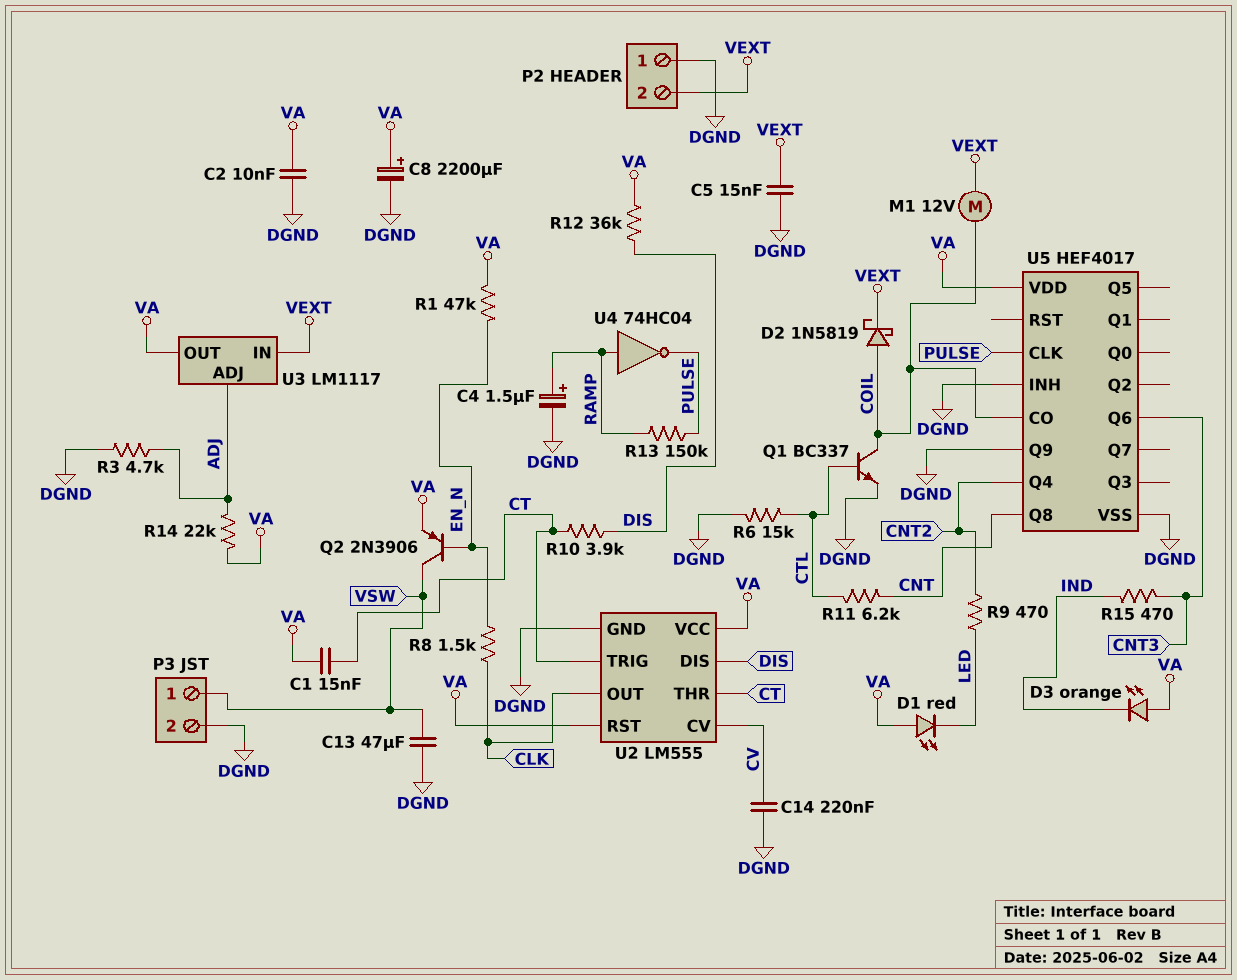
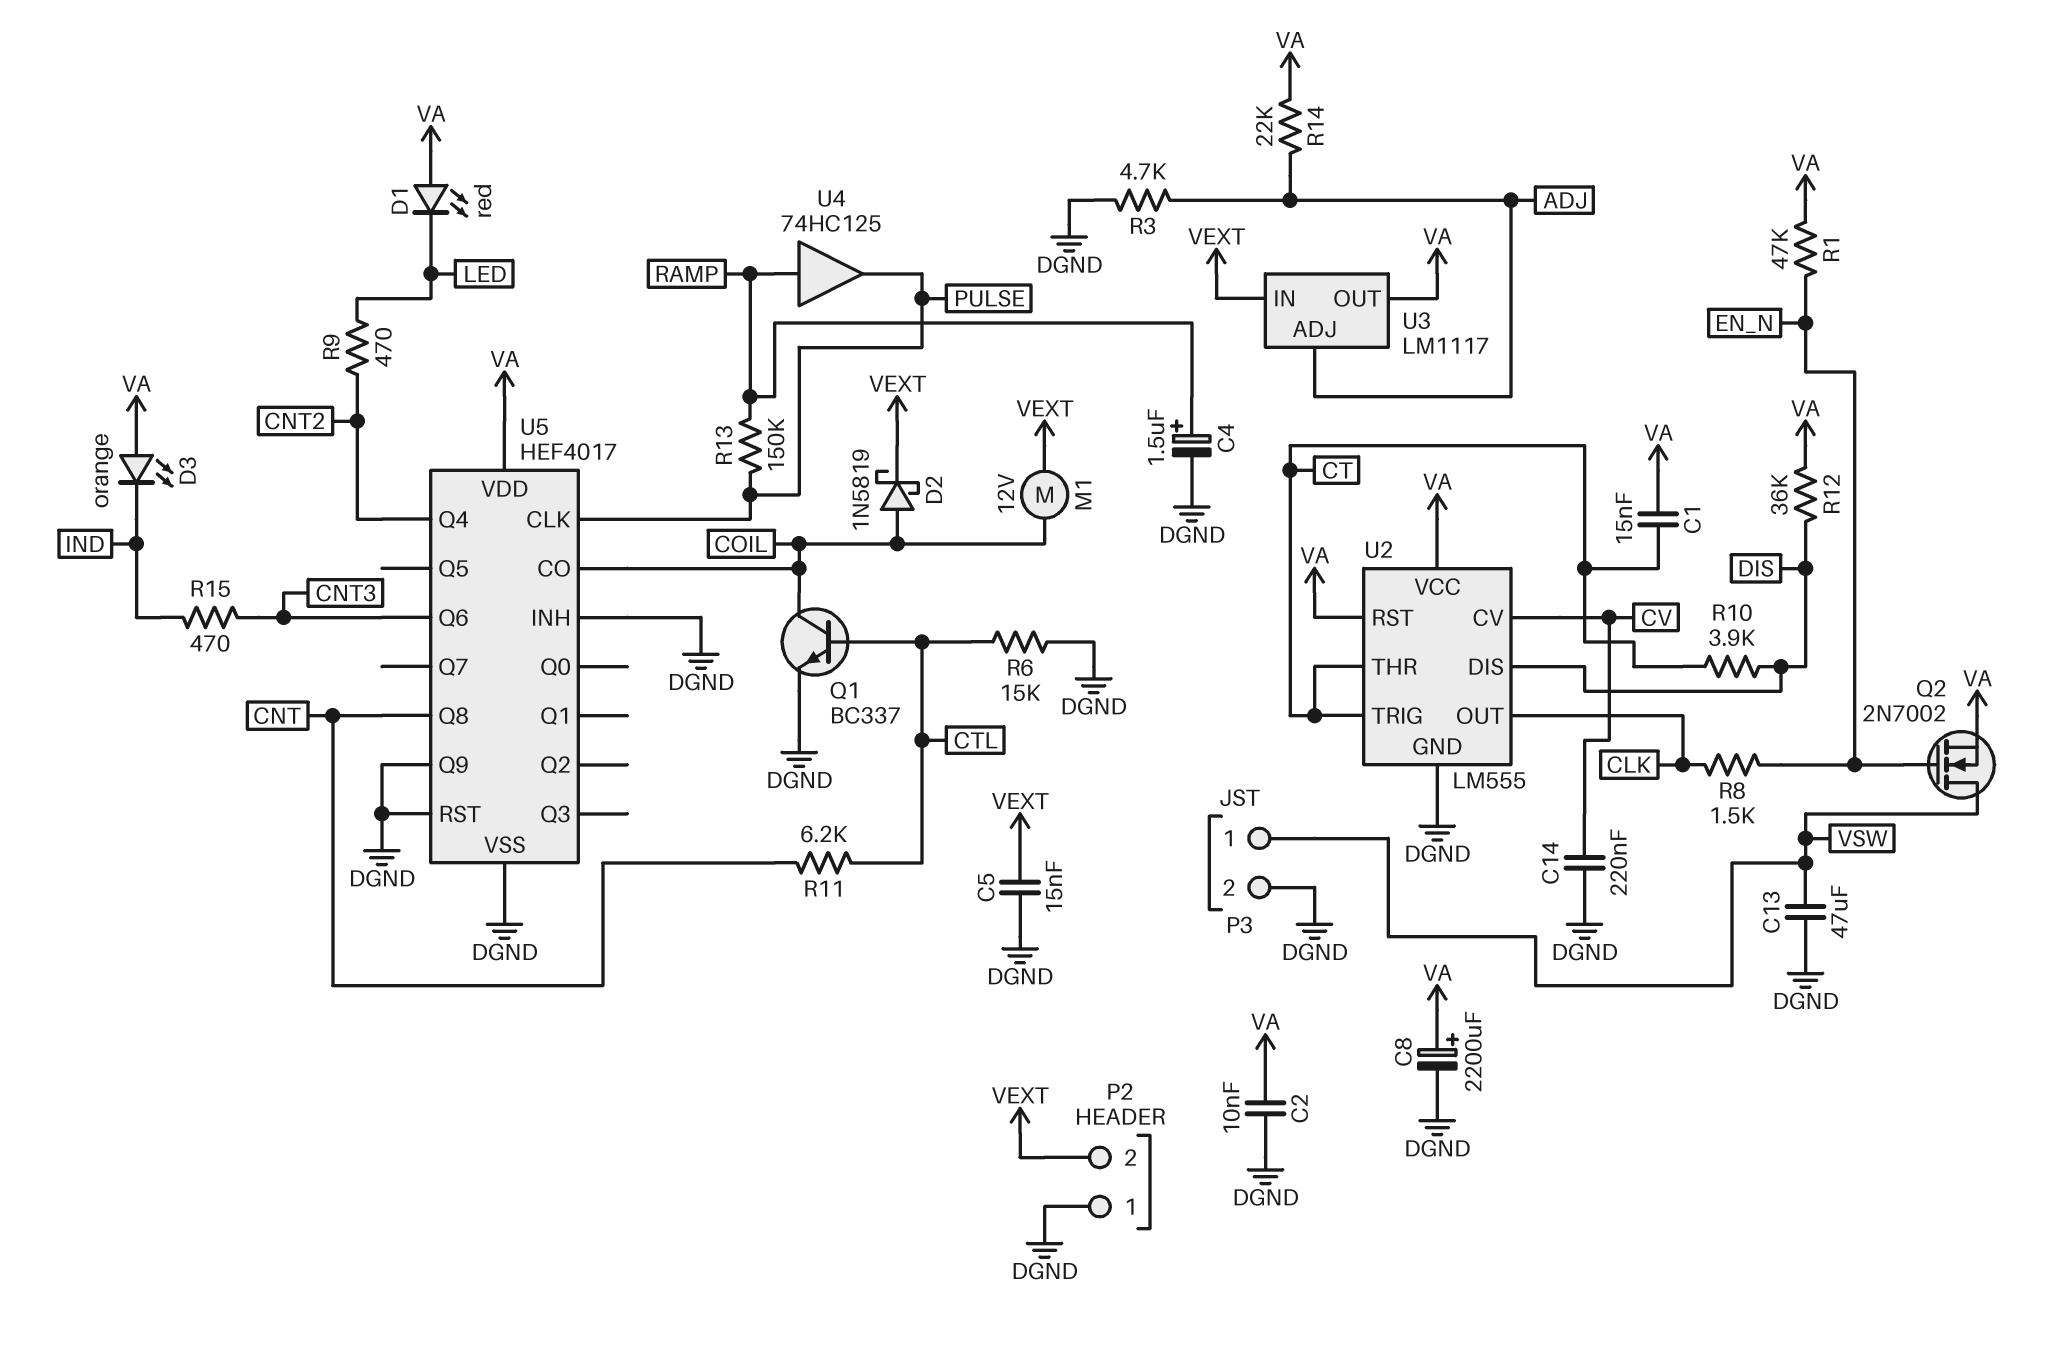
Q2: PNP 2N3906 (B EN_N, C VSW, E VA) -> NMOS 2N7002 (G EN_N, D VSW, S VA)
U4: NOT 74HC04 (in RAMP, out PULSE) -> buffer 74HC125 (in RAMP, out PULSE)
U5 pin RST: none -> DGND

